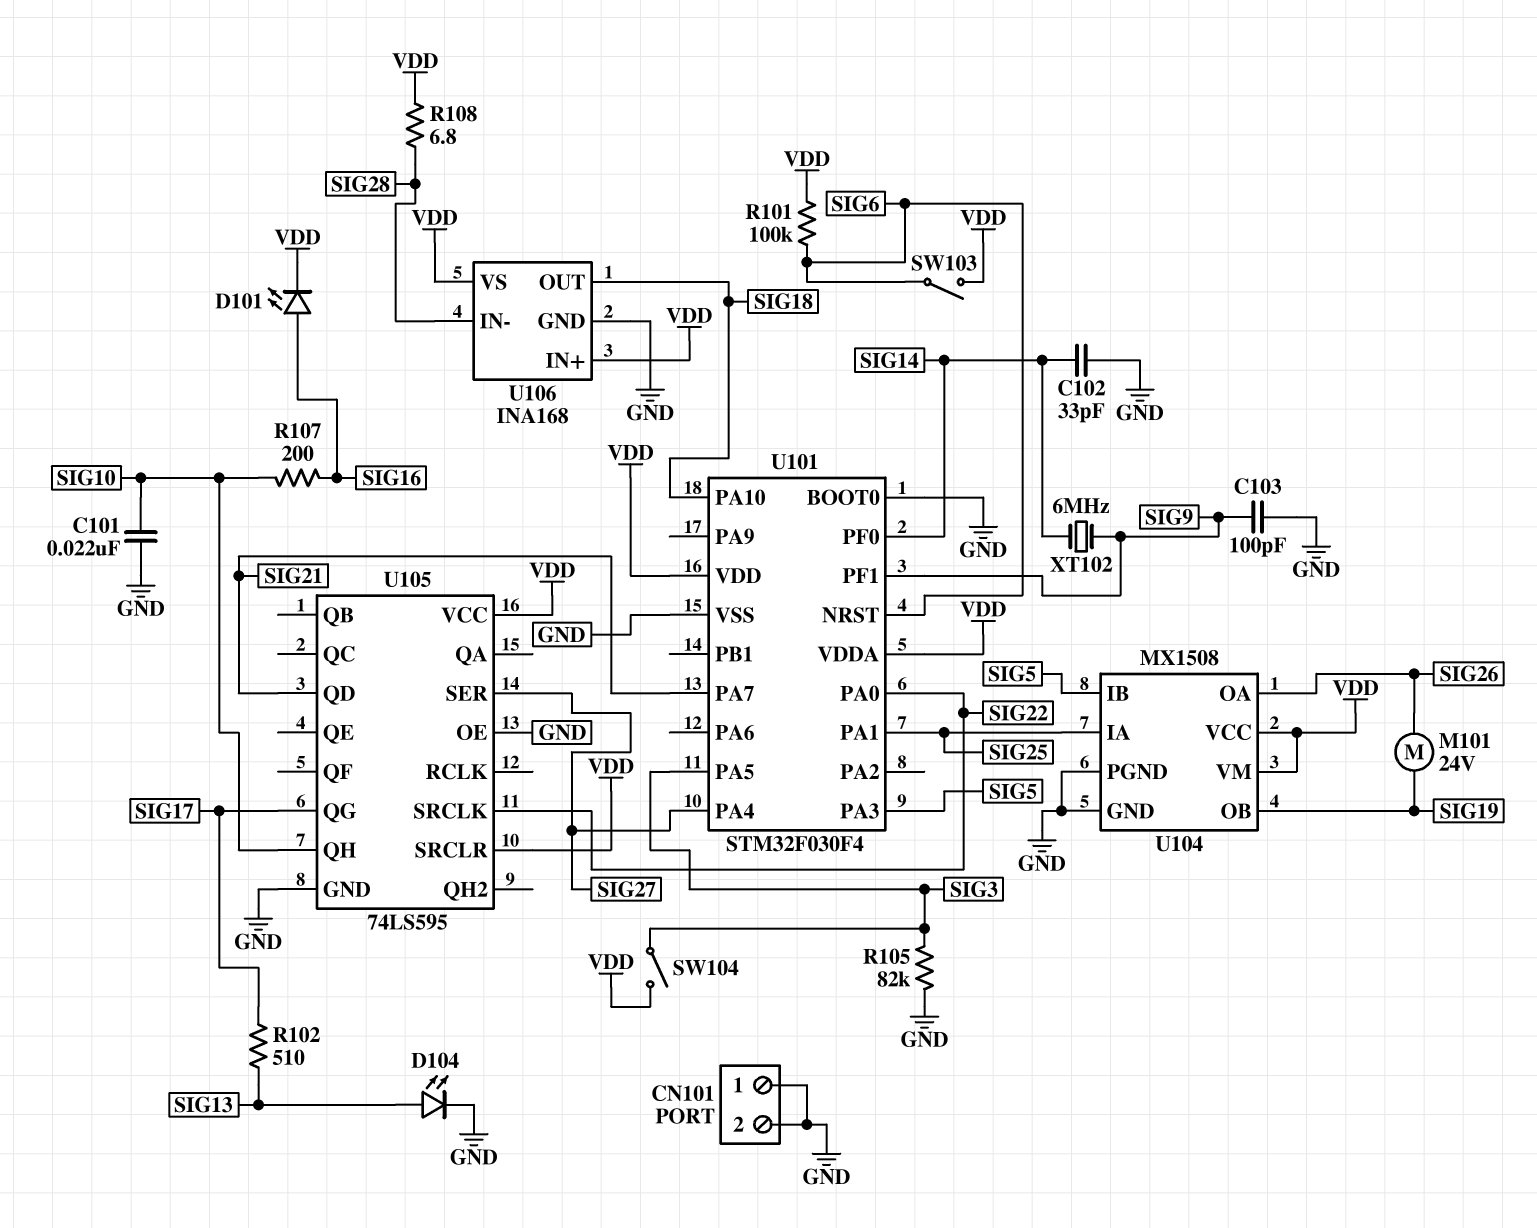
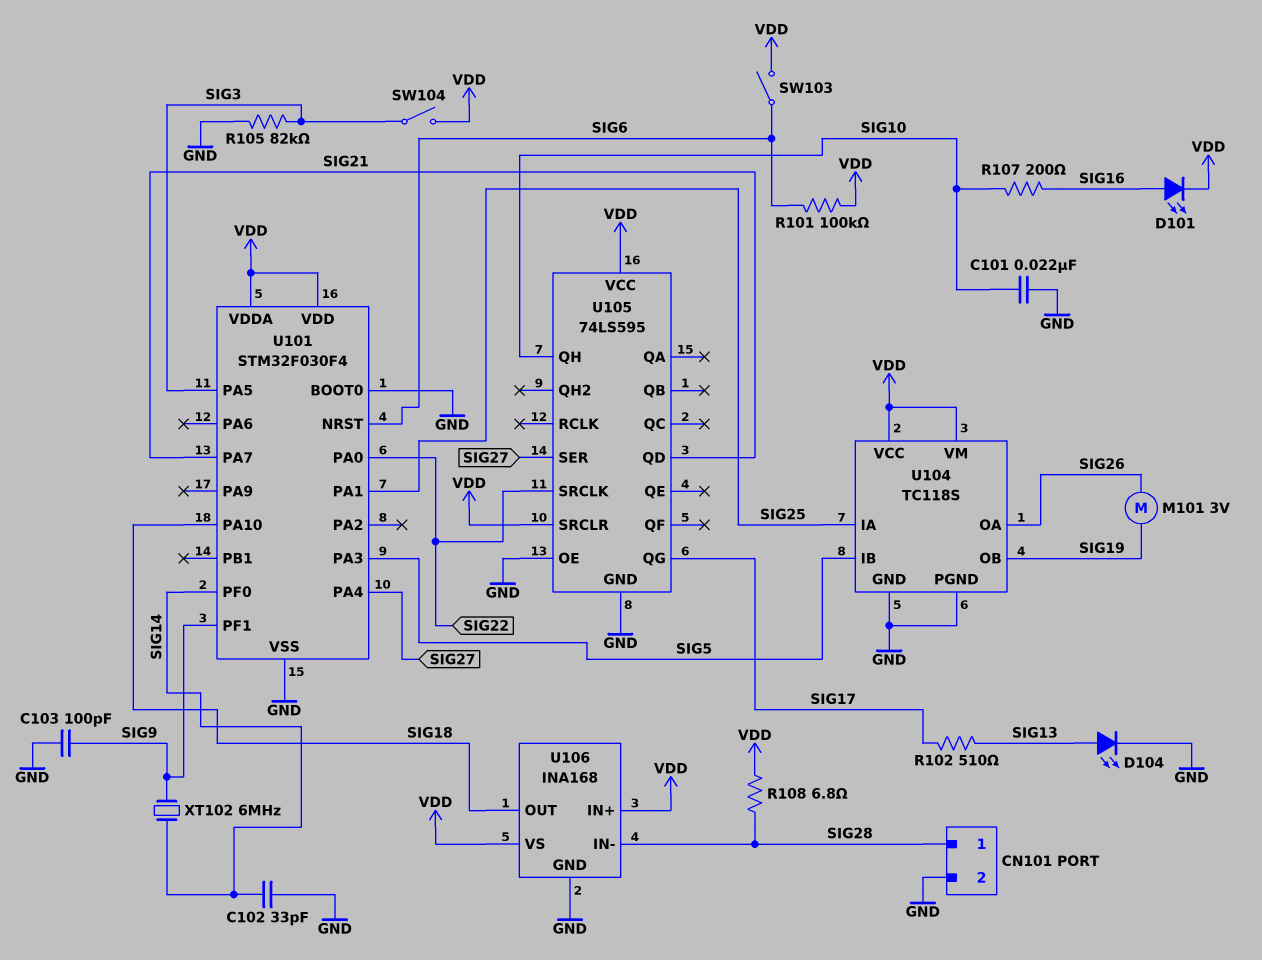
CN101 pin 1: GND -> SIG28
M101: motor 24V (SIG19, SIG26) -> motor 3V (SIG19, SIG26)
U104: MX1508 -> TC118S

